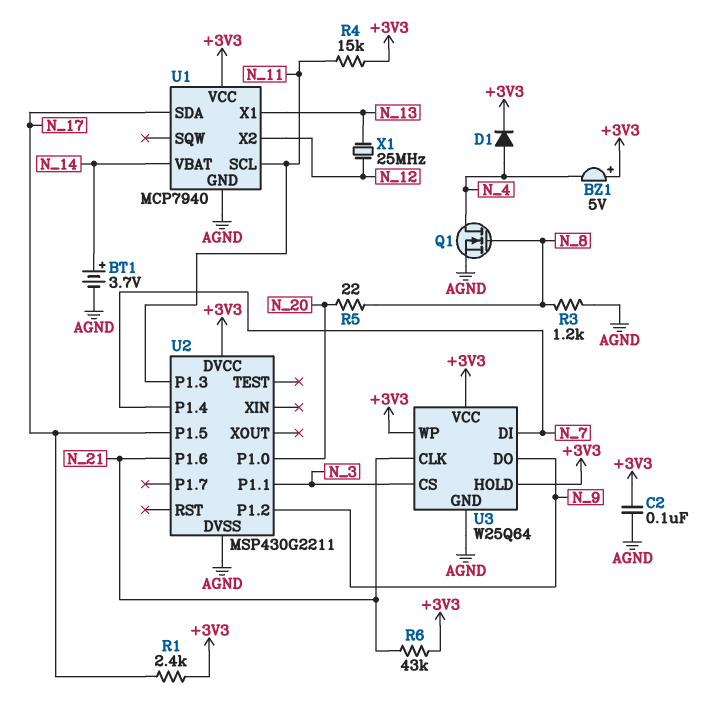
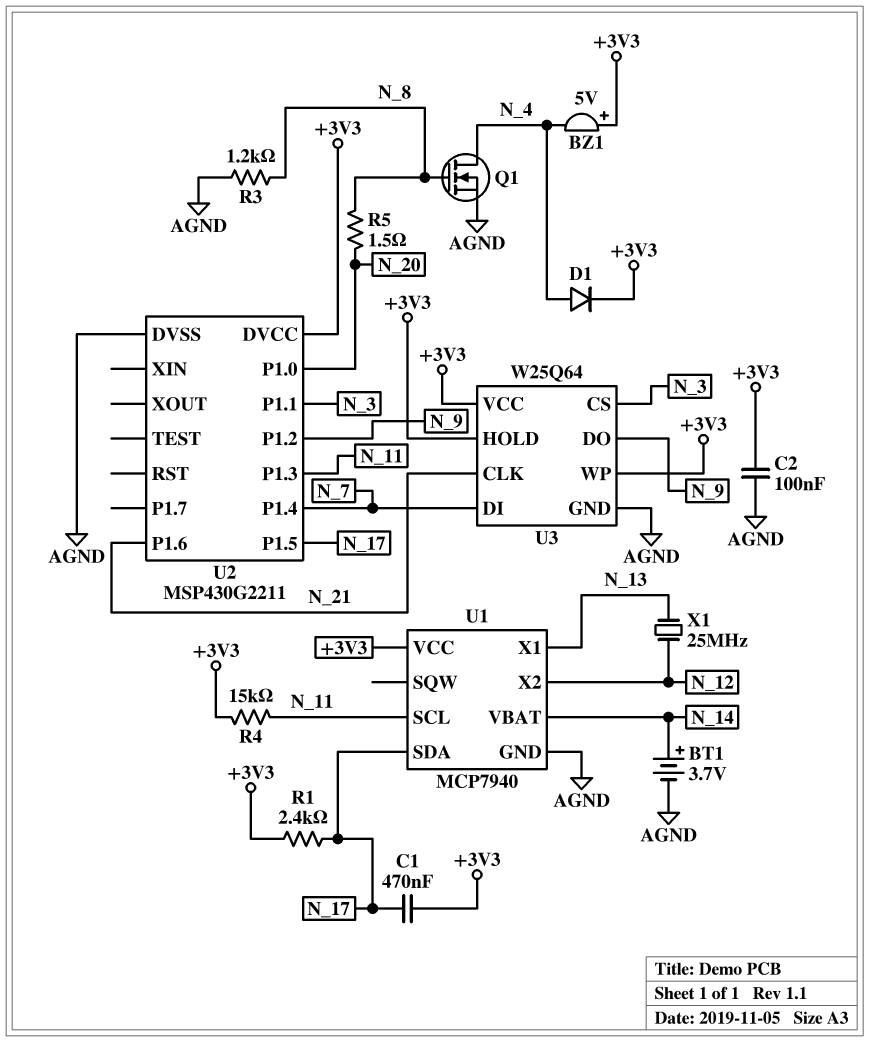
C1: none -> 470nF (+3V3, N_17)
R5: 22 (N_8, N_20) -> 1.5 (N_8, N_20)
R6: 43k (+3V3, N_21) -> none

